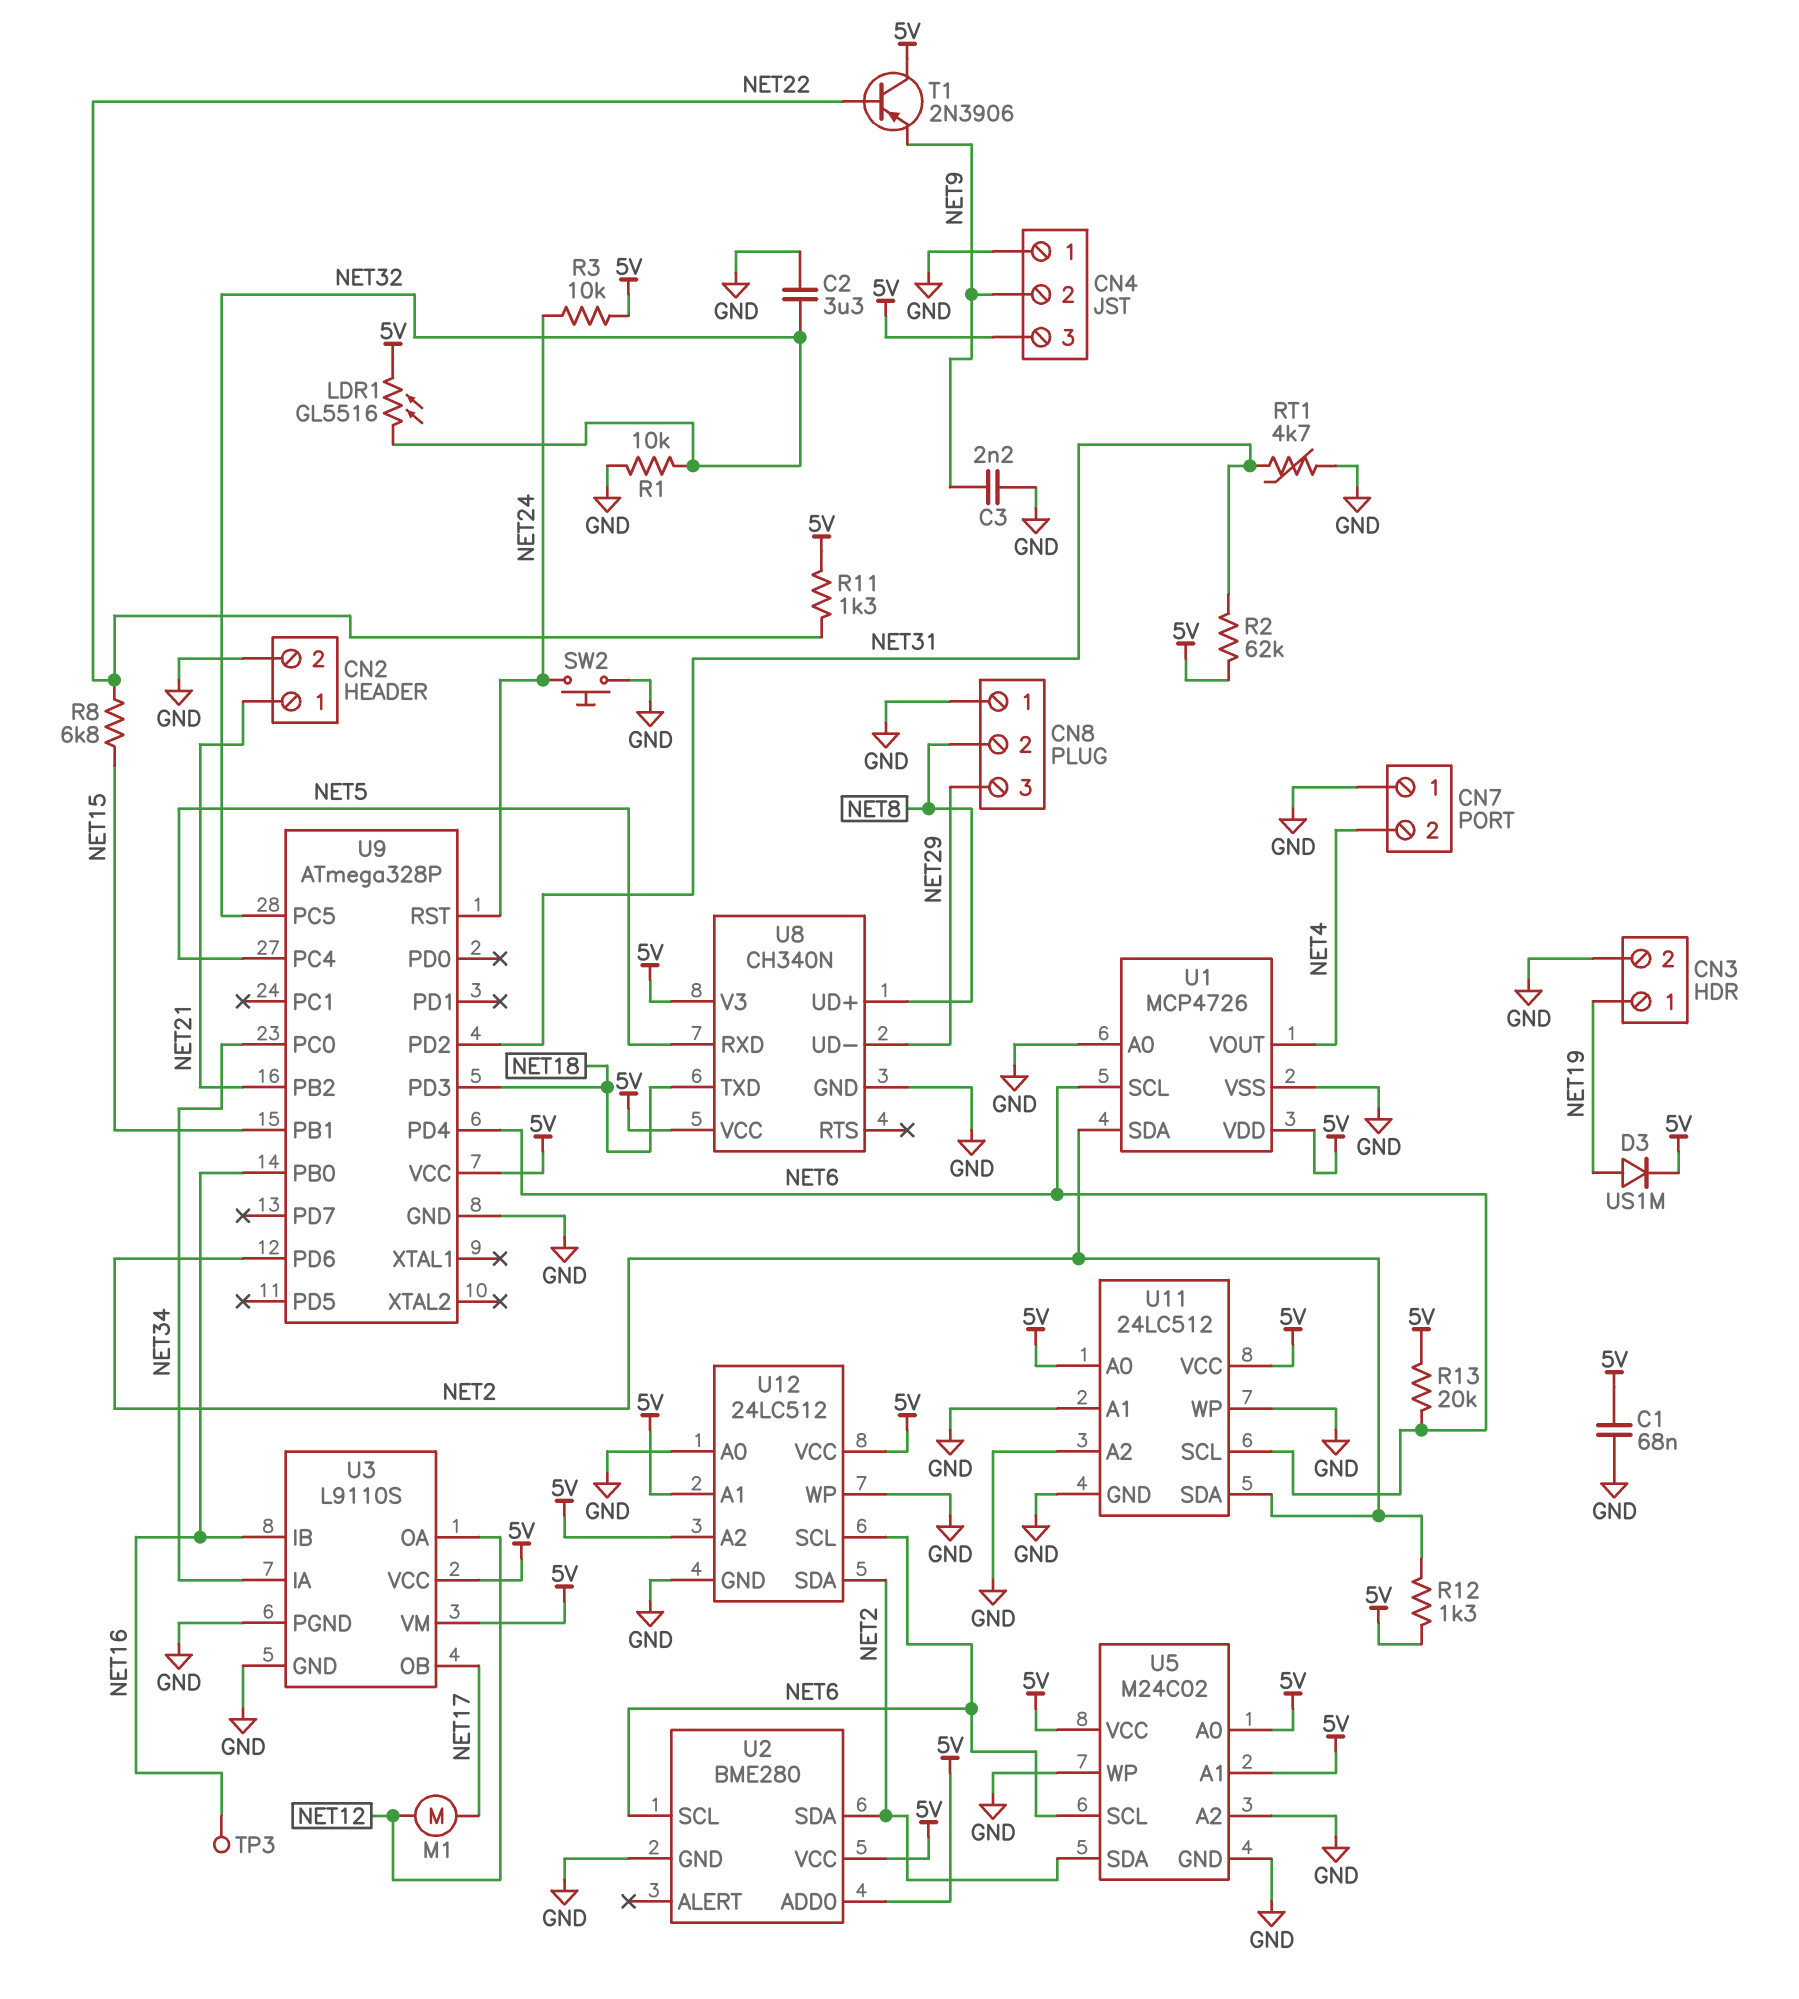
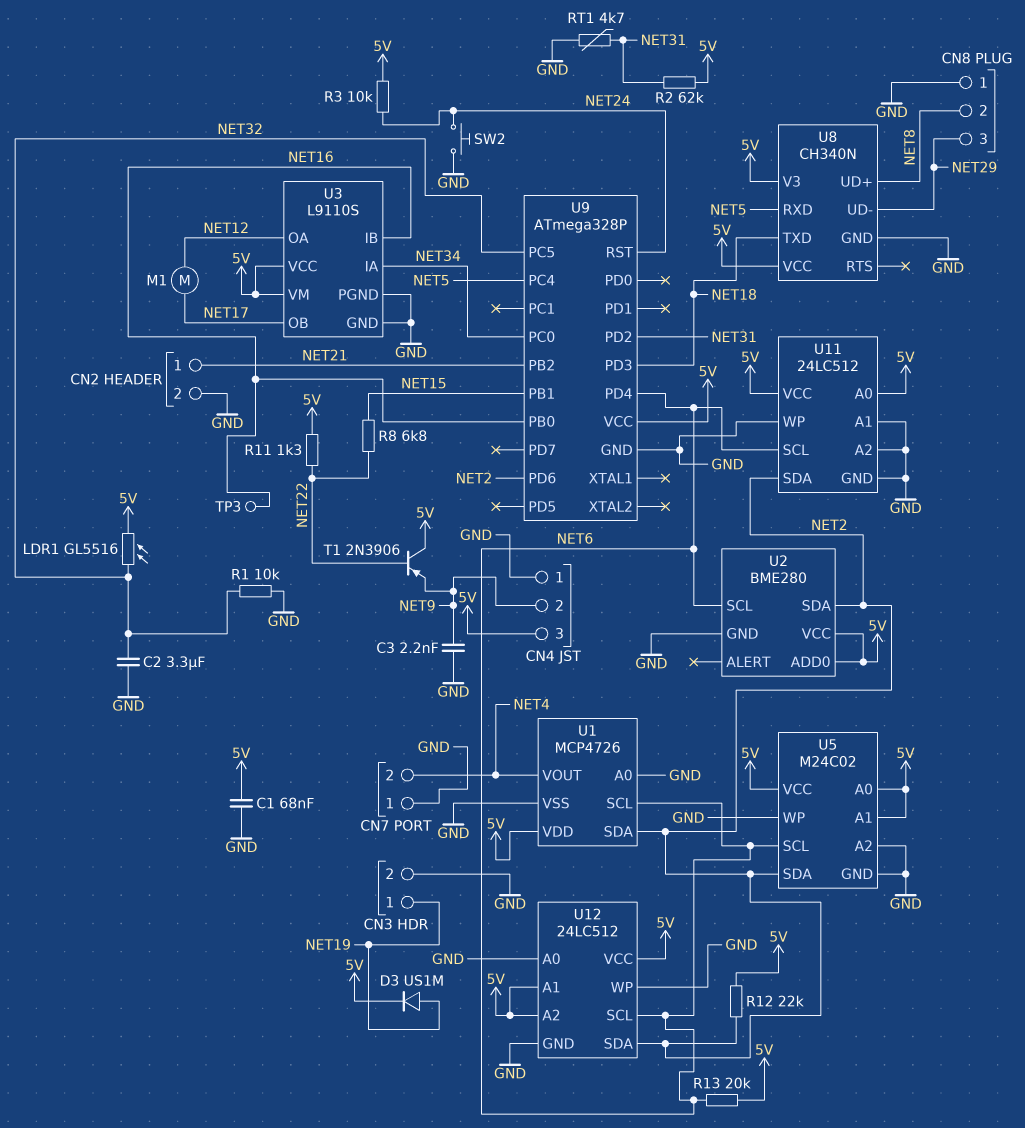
R12: 1.3k (5V, NET2) -> 22k (5V, NET2)

